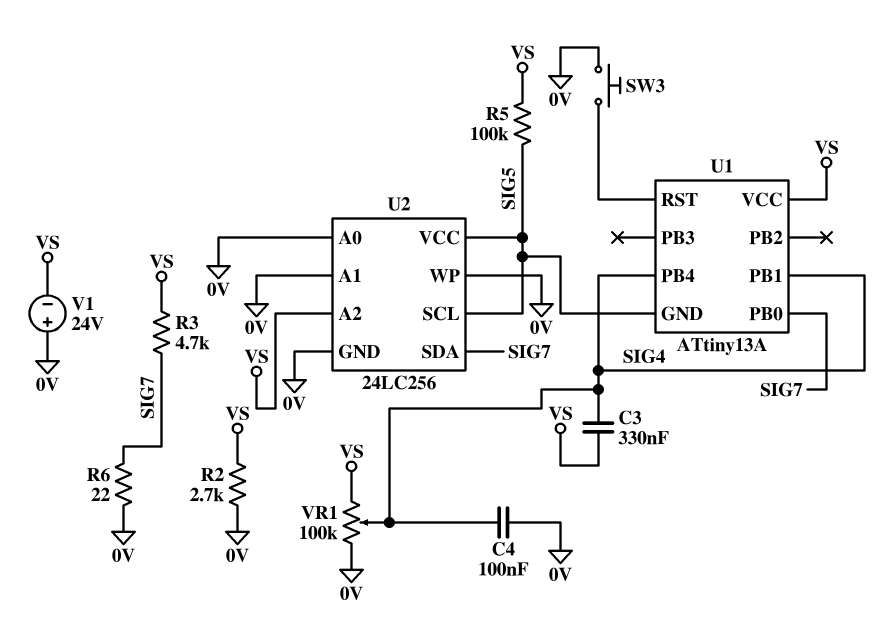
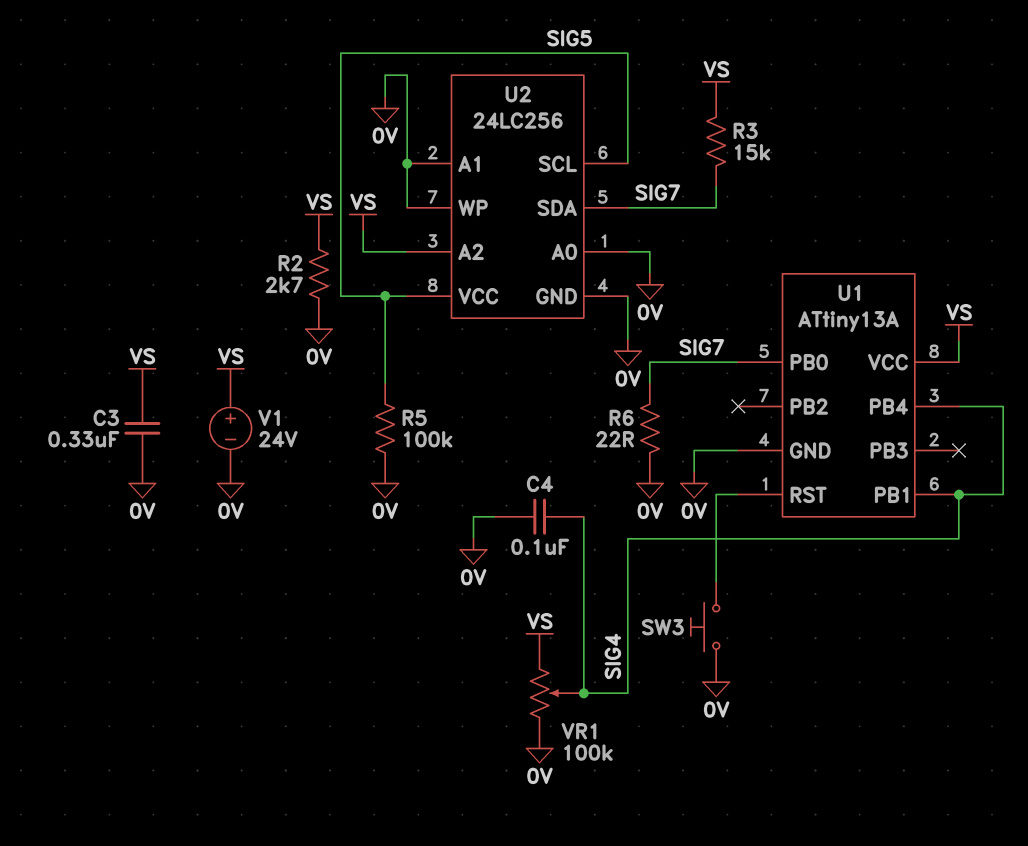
C3: 330nF (SIG4, VS) -> 330nF (0V, VS)
R3: 4.7k (SIG7, VS) -> 15k (SIG7, VS)
R5: 100k (SIG5, VS) -> 100k (0V, SIG5)
U1 pin GND: SIG5 -> 0V
V1: 24V (plus 0V, minus VS) -> 24V (plus VS, minus 0V)

